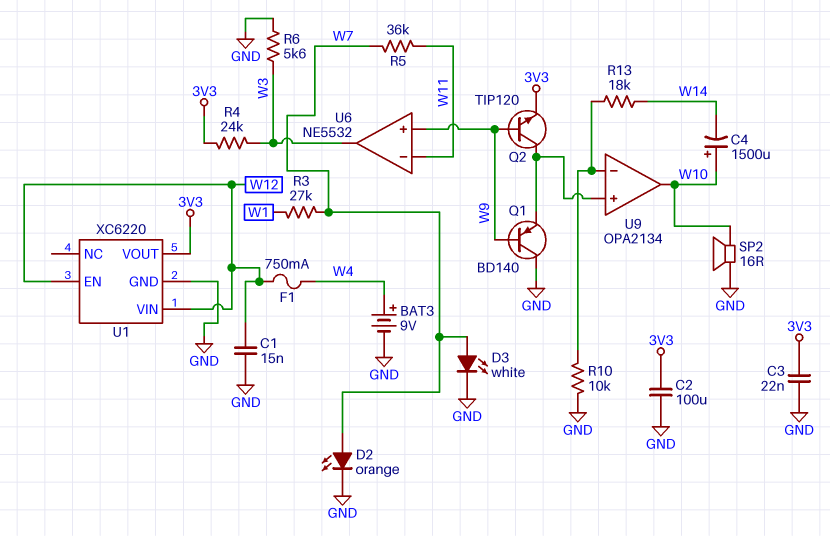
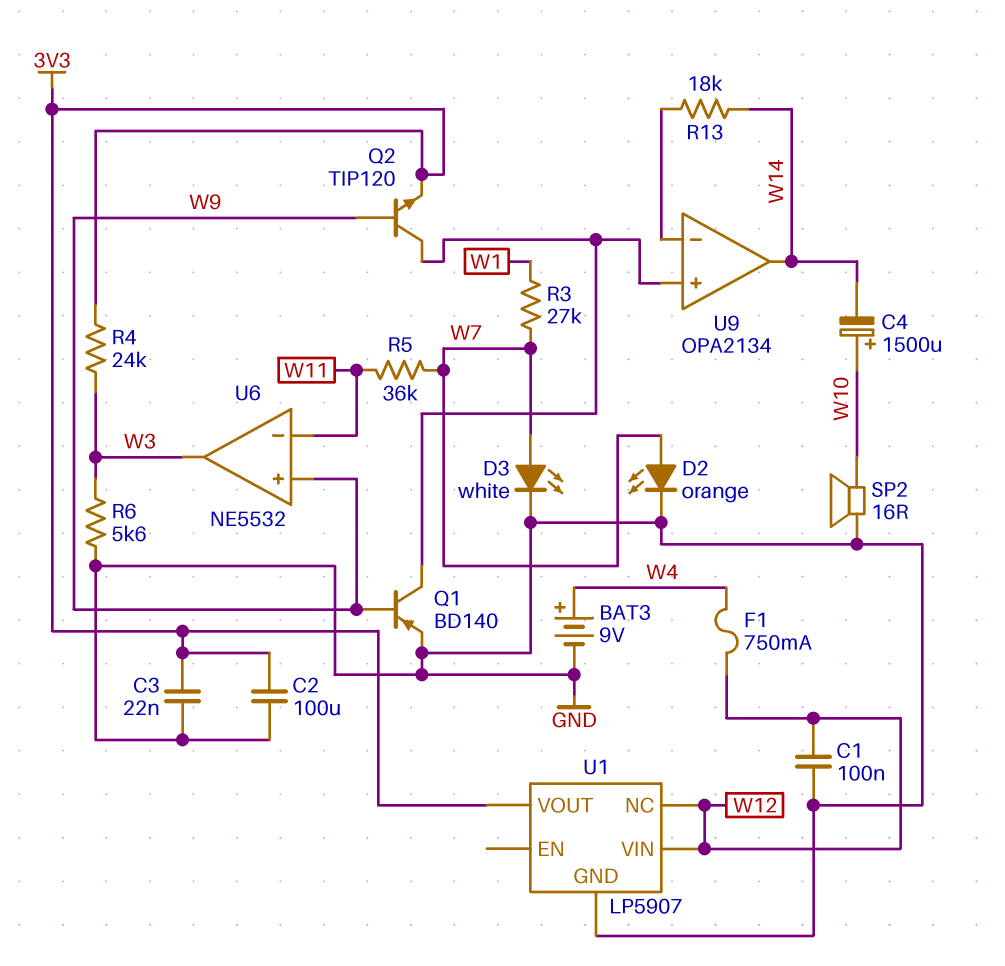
C1: 15nF (GND, W12) -> 100nF (GND, W12)
Q1: PNP BD140 (B W9, C GND, E U9/in+) -> PNP BD140 (B W9, C U9/in+, E GND)
R10: 10k (GND, U9/in-) -> none
U1: XC6220 -> LP5907
U1 pin EN: W12 -> none
U1 pin NC: none -> W12
U9 pin out: W10 -> W14

